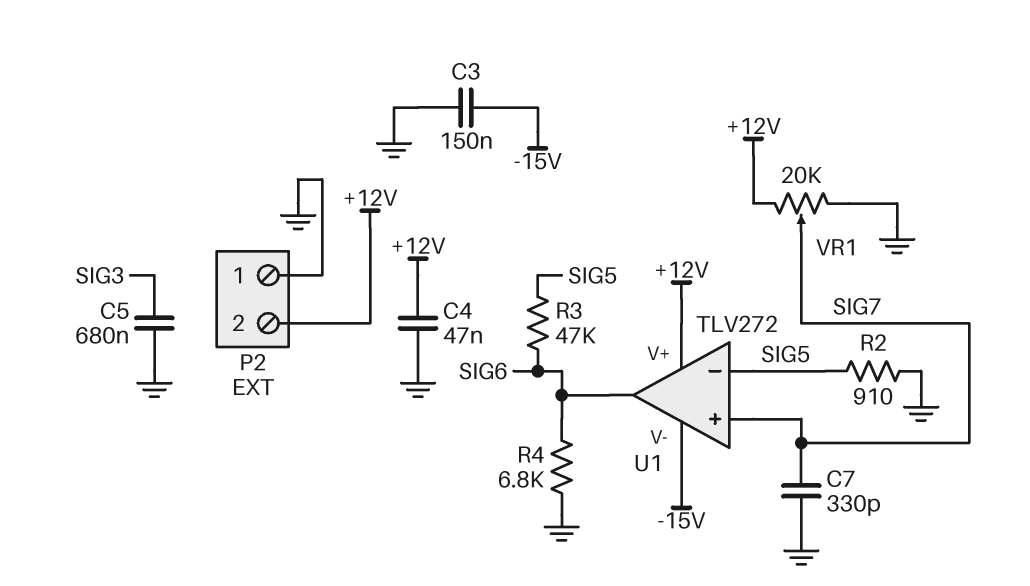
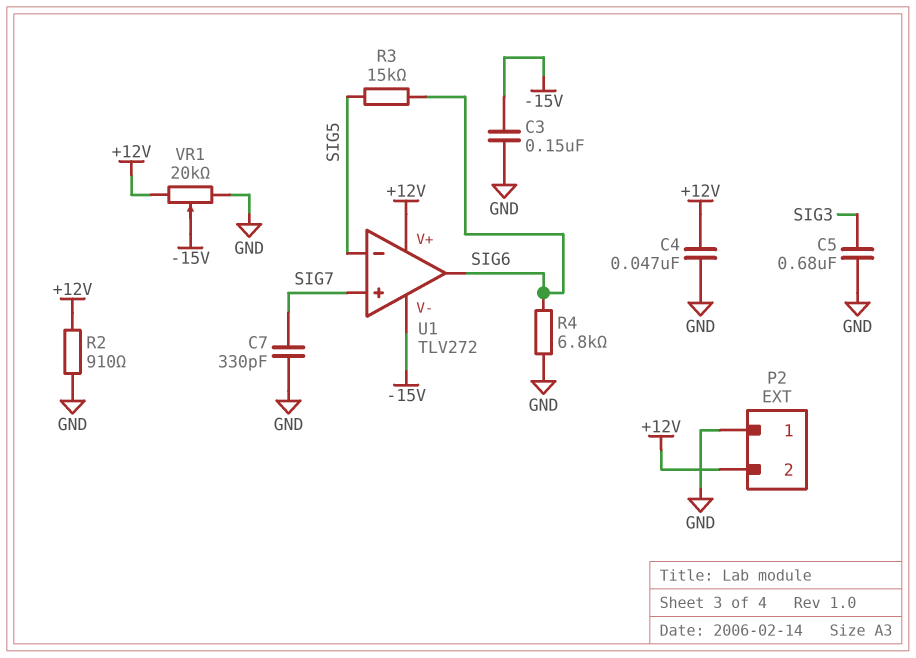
R2: 910 (GND, SIG5) -> 910 (+12V, GND)
R3: 47k (SIG5, SIG6) -> 15k (SIG5, SIG6)
VR1: 20k (+12V, GND, wiper SIG7) -> 20k (+12V, GND, wiper -15V)

